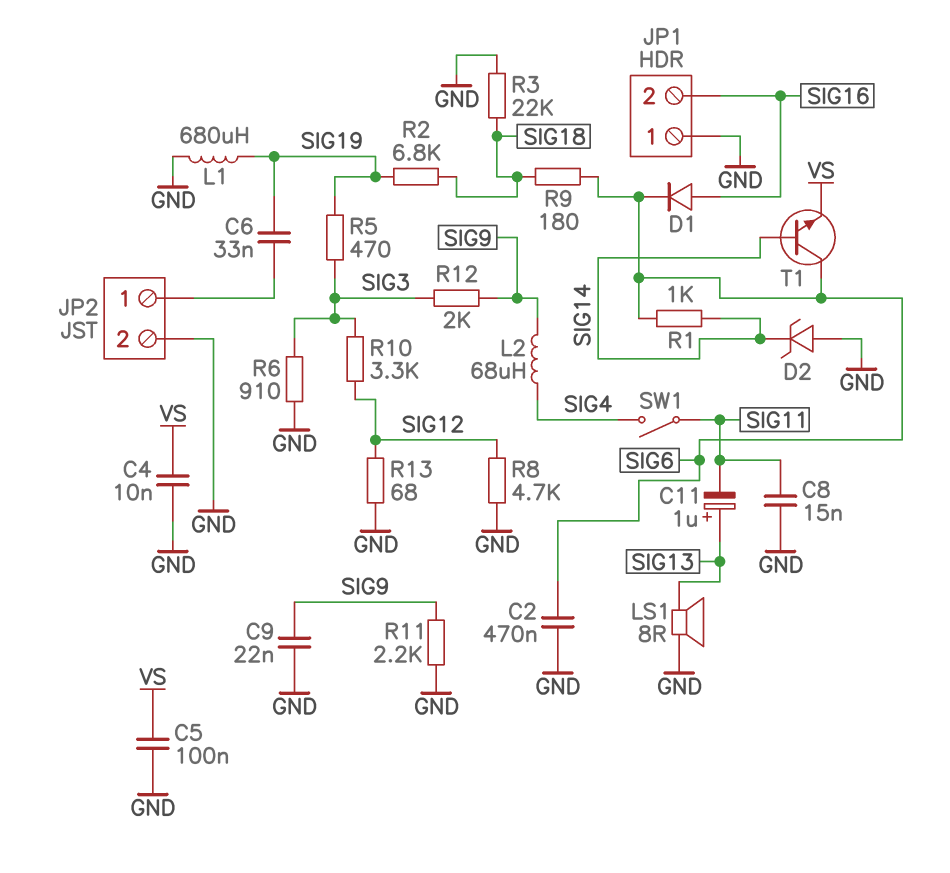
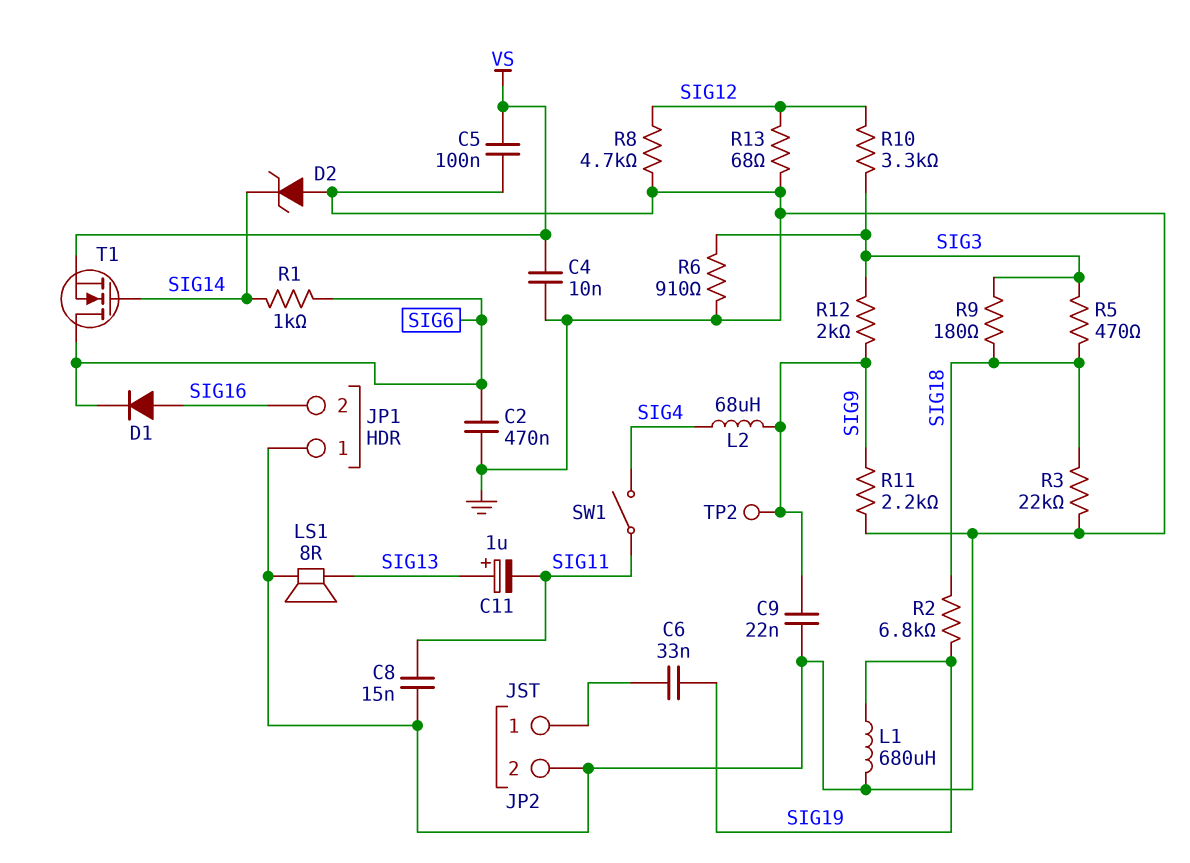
R5: 470 (SIG3, SIG19) -> 470 (SIG3, SIG18)
R9: 180 (SIG6, SIG18) -> 180 (SIG3, SIG18)
T1: NPN (B SIG14, C SIG6, E VS) -> NMOS (G SIG14, D SIG6, S VS)
TP2: none -> test point (SIG9)

